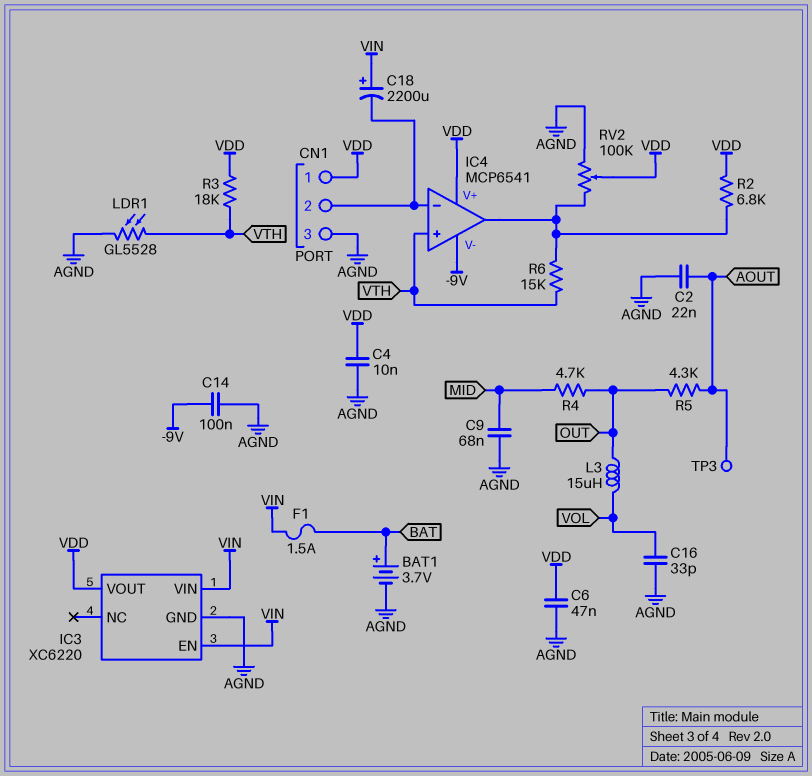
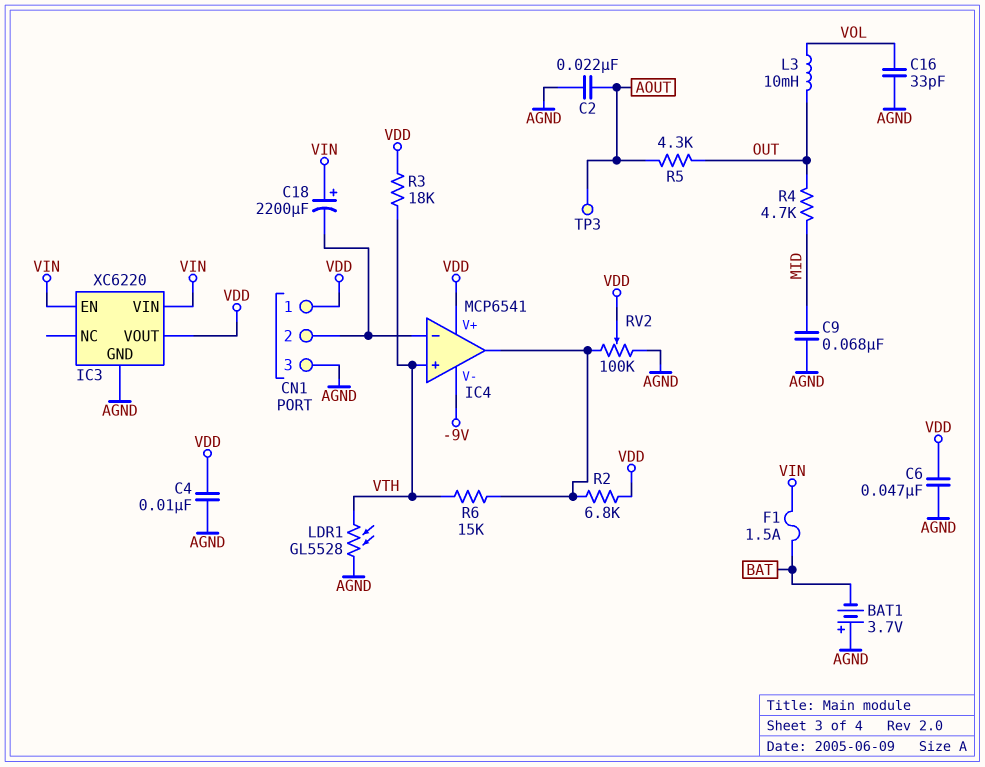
BAT1: 3.7V (plus BAT, minus AGND) -> 3.7V (plus AGND, minus BAT)
C14: 100nF (-9V, AGND) -> none
L3: 15uH (OUT, VOL) -> 10mH (OUT, VOL)

